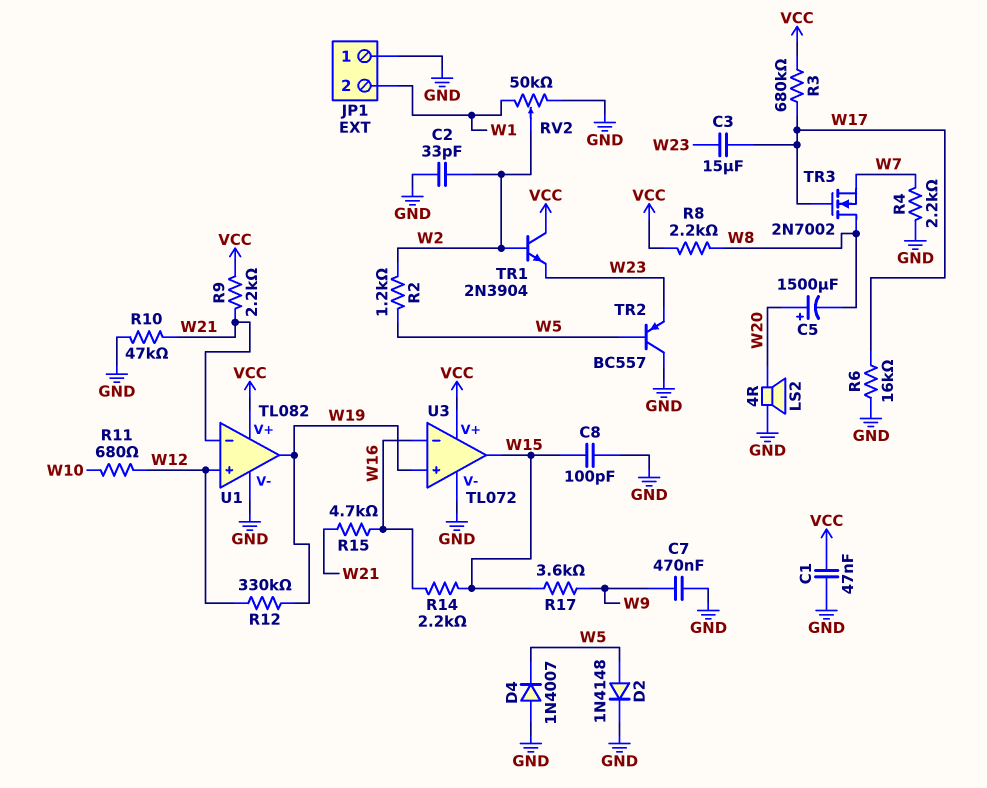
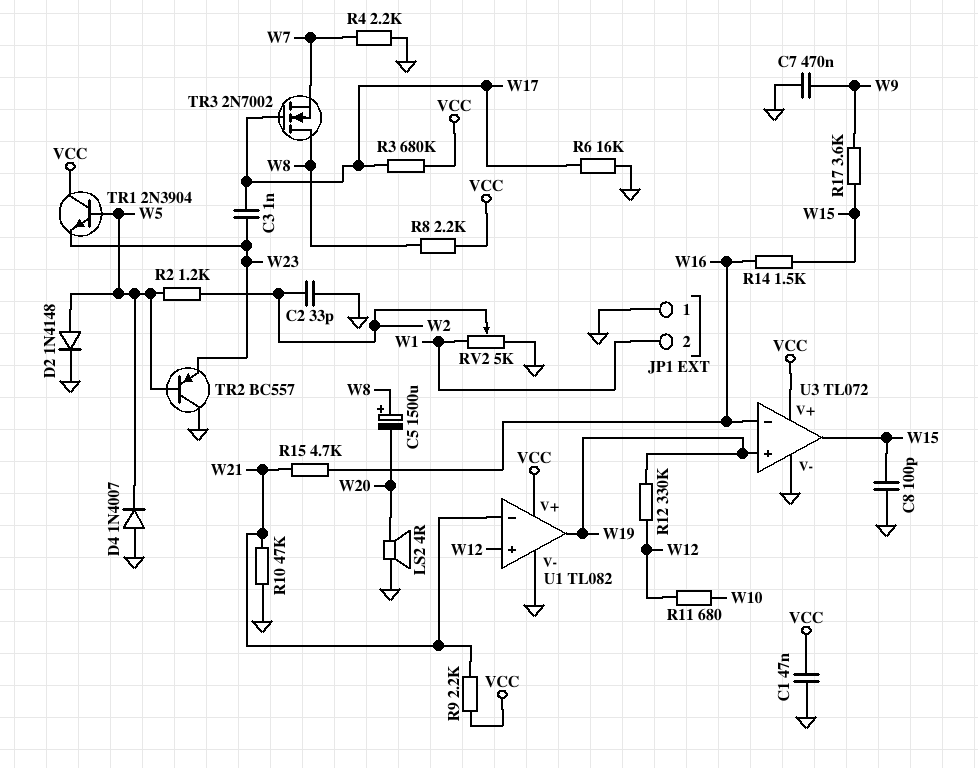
C3: 15uF (W17, W23) -> 1nF (W17, W23)
C5: 1500uF (plus W20, minus W8) -> 1500uF (plus W8, minus W20)
R14: 2.2k (W15, W16) -> 1.5k (W15, W16)
RV2: 50k (GND, W1, wiper W2) -> 5k (GND, W1, wiper W2)
TR1: NPN 2N3904 (B W2, C VCC, E W23) -> NPN 2N3904 (B W5, C VCC, E W23)

